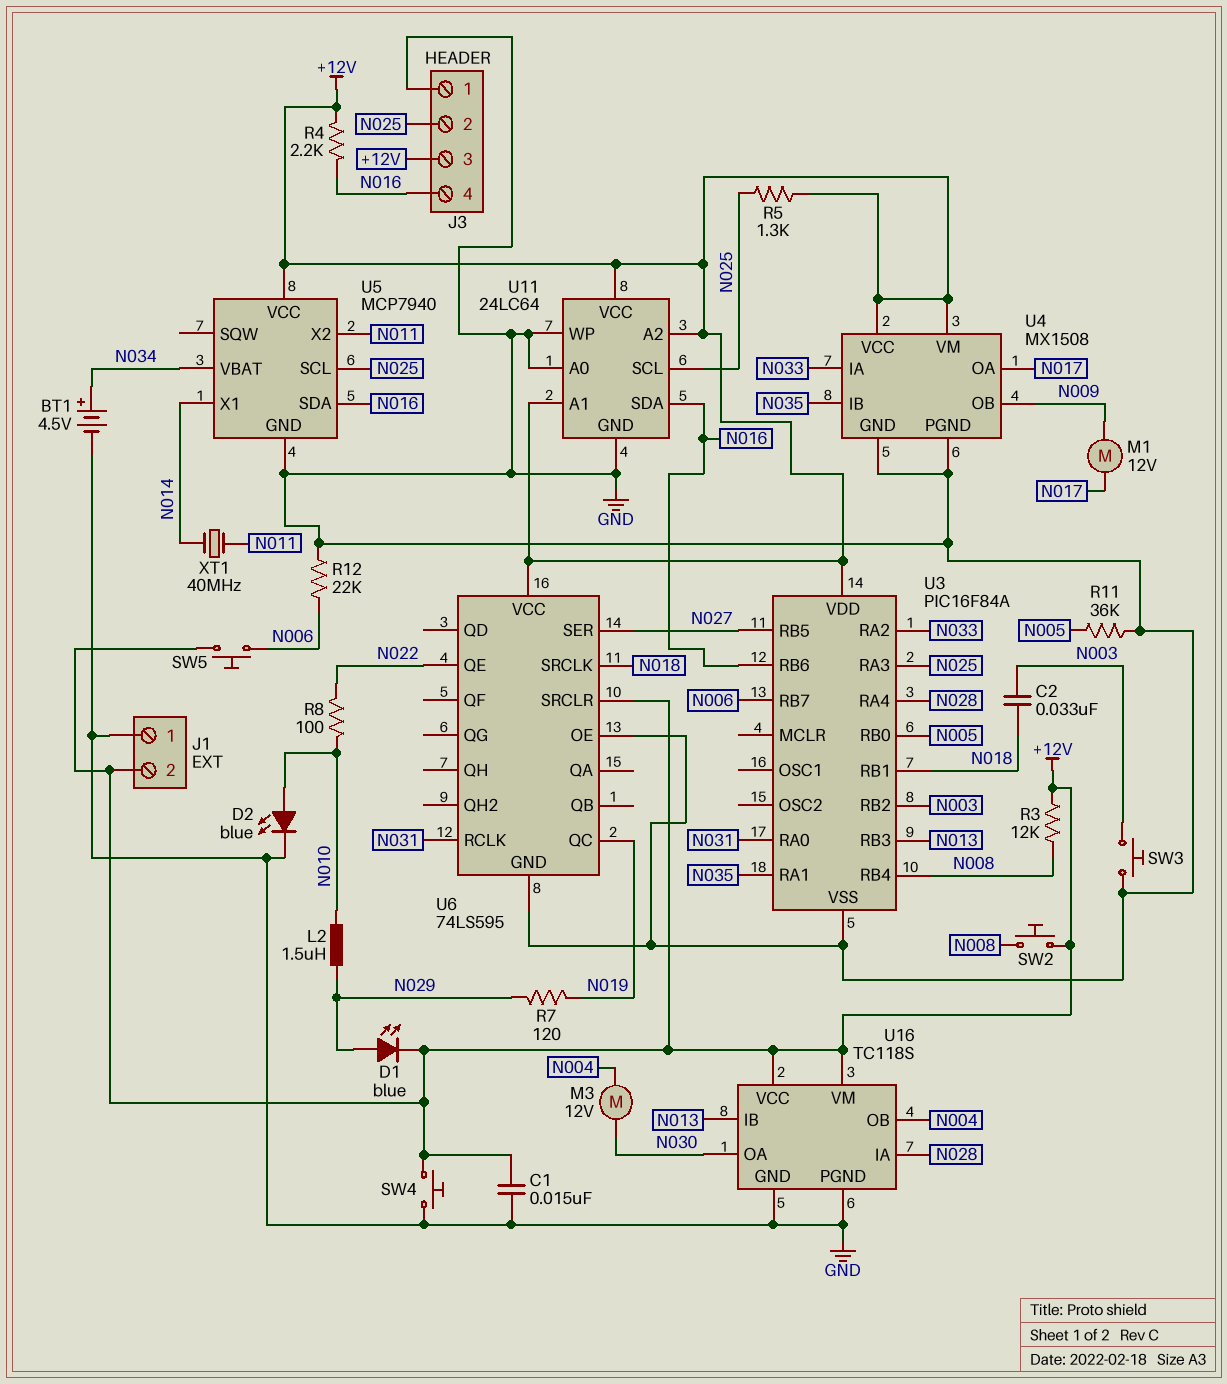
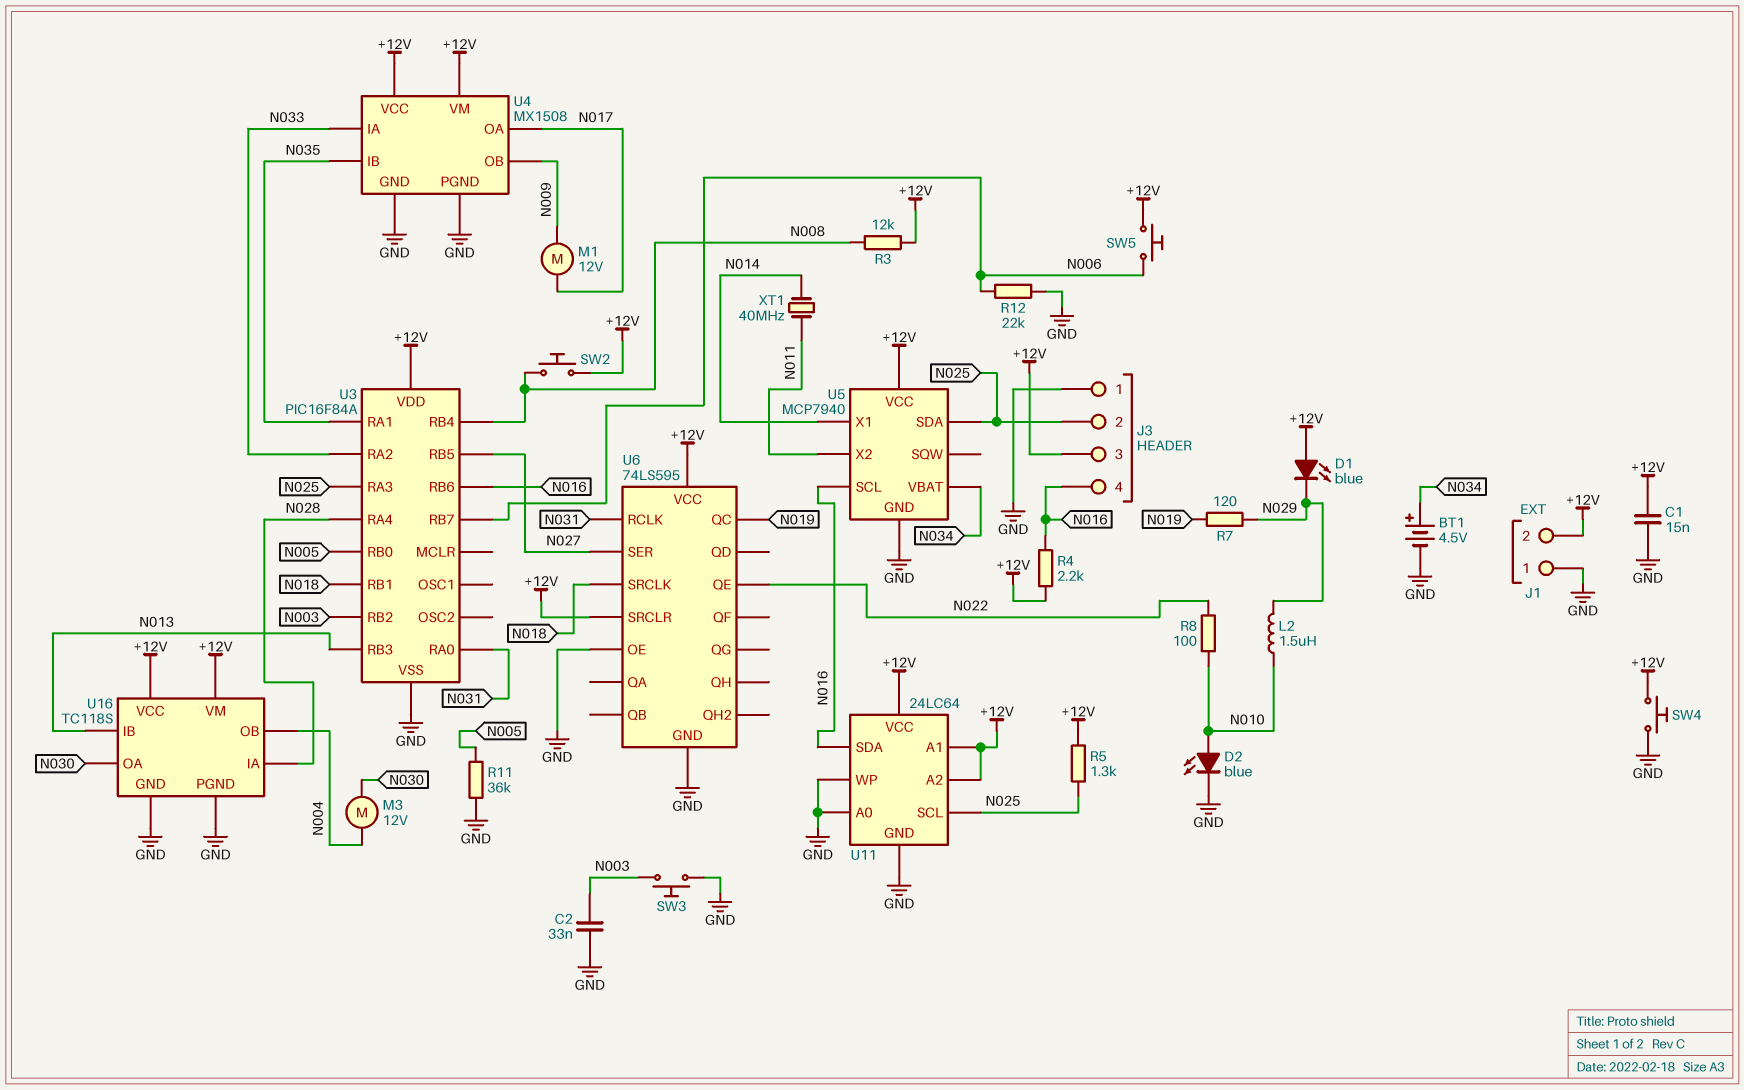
C2: 33nF (N003, N018) -> 33nF (GND, N003)
D1: LED blue (A N029, K +12V) -> LED blue (A +12V, K N029)
U5 pin SCL: N025 -> N016
U5 pin SDA: N016 -> N025

